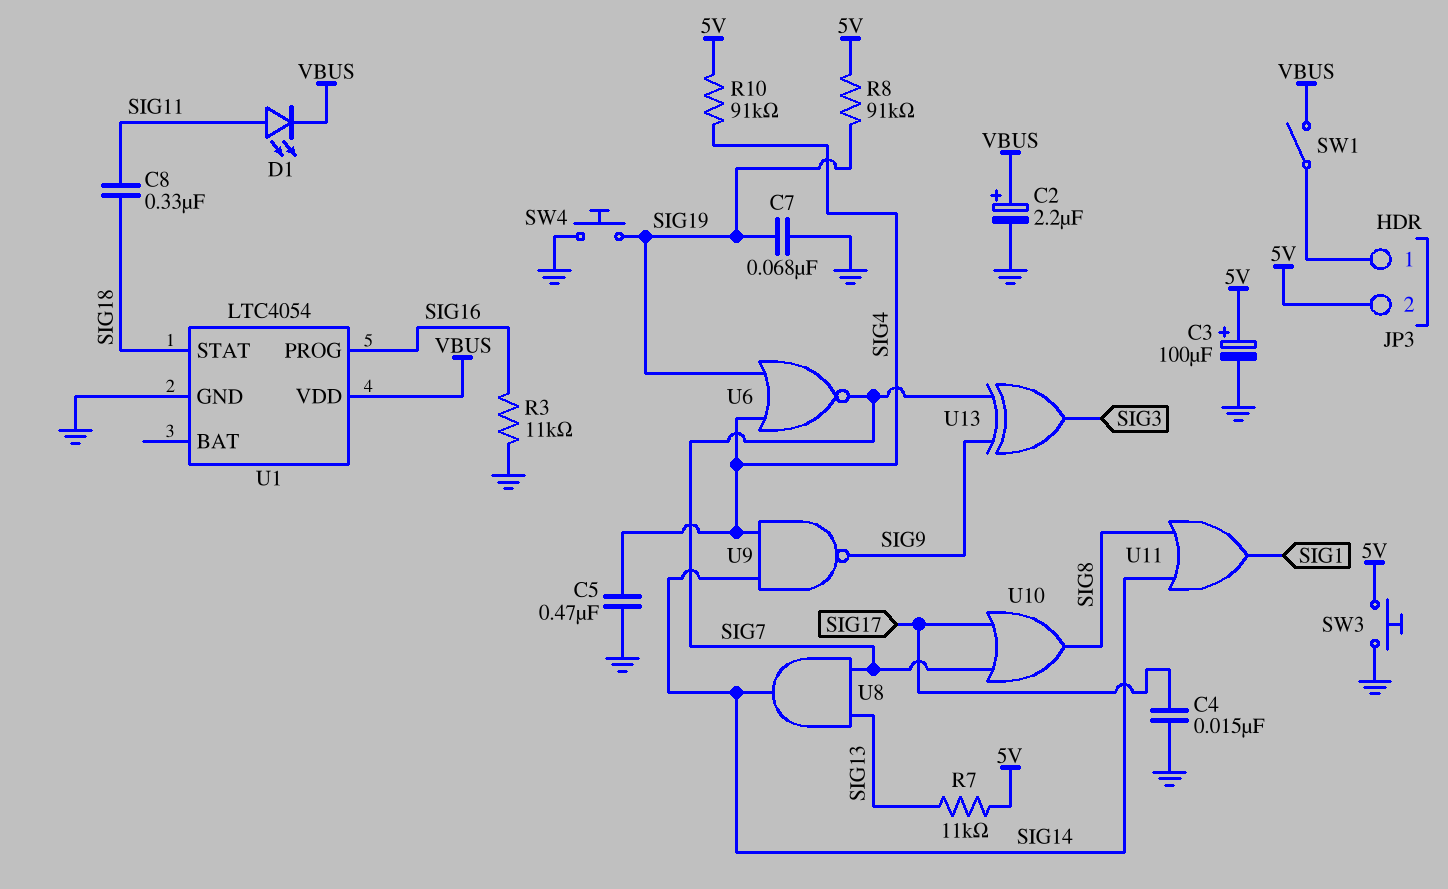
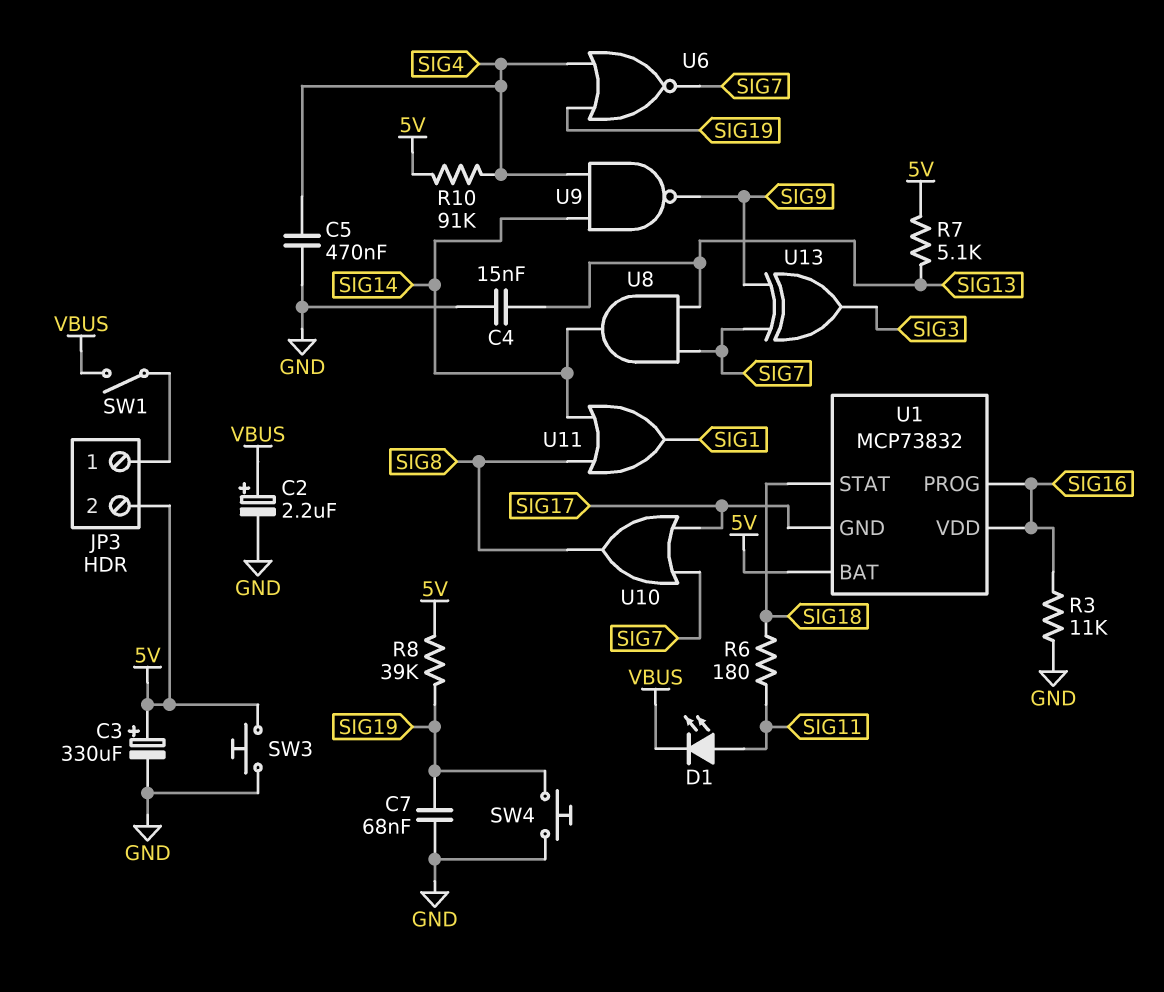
C3: 100uF (plus 5V, minus GND) -> 330uF (plus 5V, minus GND)
C4: 15nF (GND, SIG17) -> 15nF (GND, SIG13)
C8: 330nF (SIG11, SIG18) -> none
R6: none -> 180 (SIG11, SIG18)
R7: 11k (5V, SIG13) -> 5.1k (5V, SIG13)
R8: 91k (5V, SIG19) -> 39k (5V, SIG19)
U1: LTC4054 -> MCP73832
U1 pin BAT: none -> 5V
U1 pin GND: GND -> SIG17
U1 pin VDD: VBUS -> SIG16

